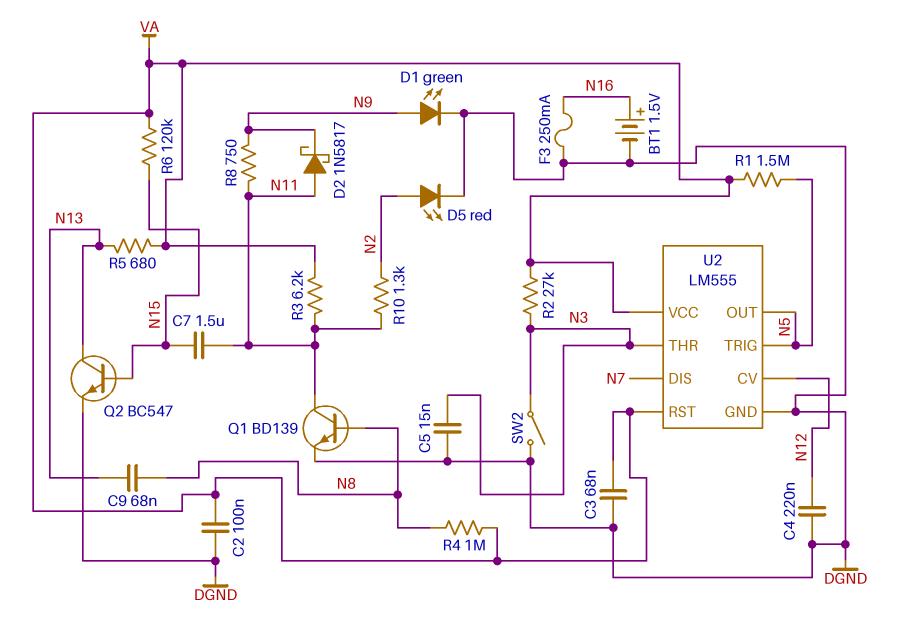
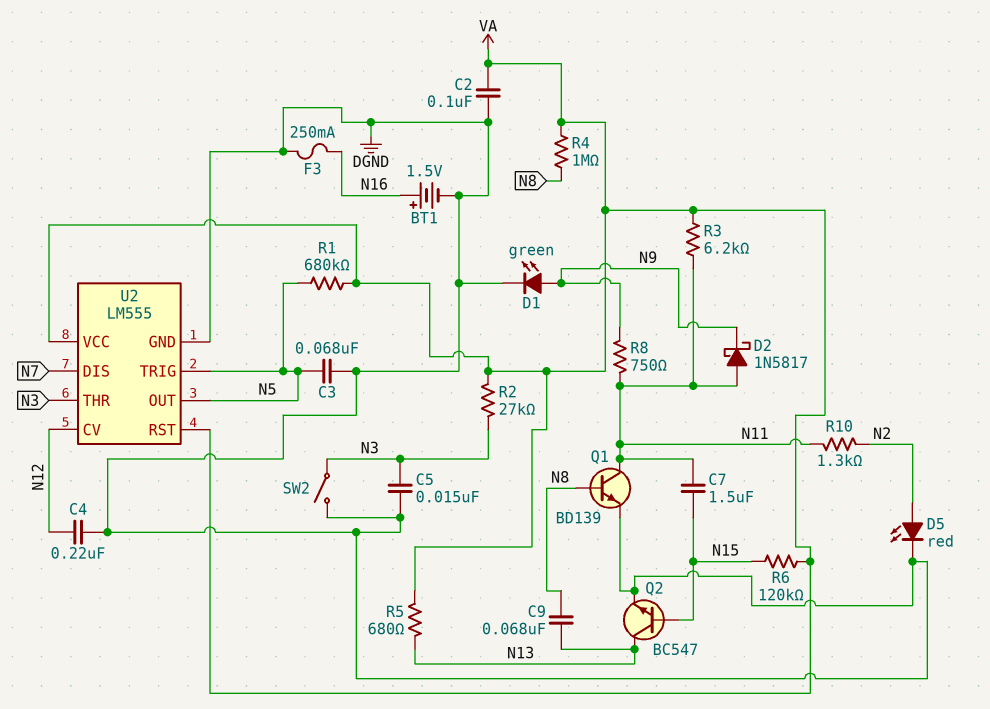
C3: 68nF (DGND, VA) -> 68nF (DGND, N5)
R1: 1.5M (N5, VA) -> 680k (N5, VA)

